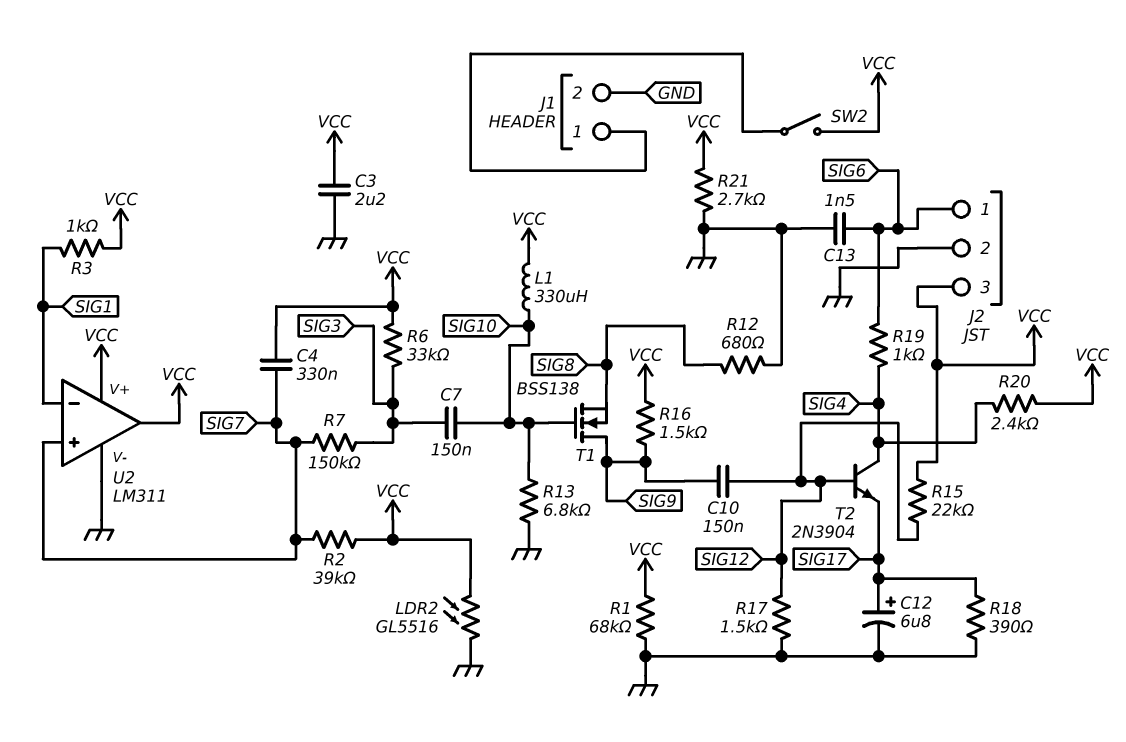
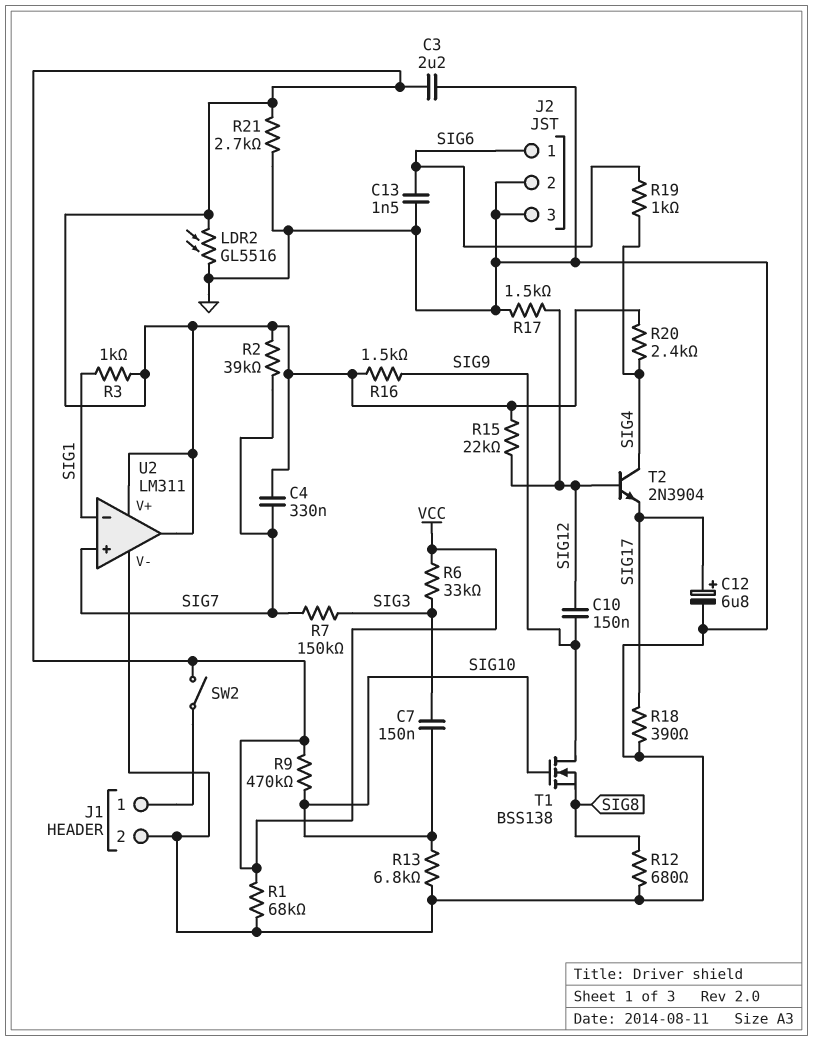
J2 pin 3: VCC -> GND
L1: 330uH (SIG10, VCC) -> none
R9: none -> 470k (SIG10, VCC)

